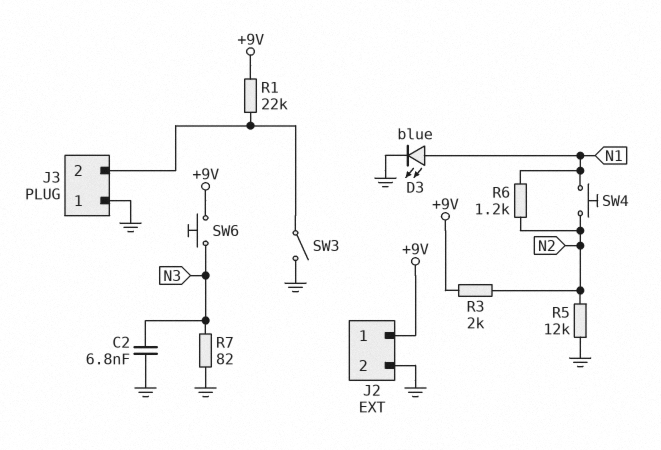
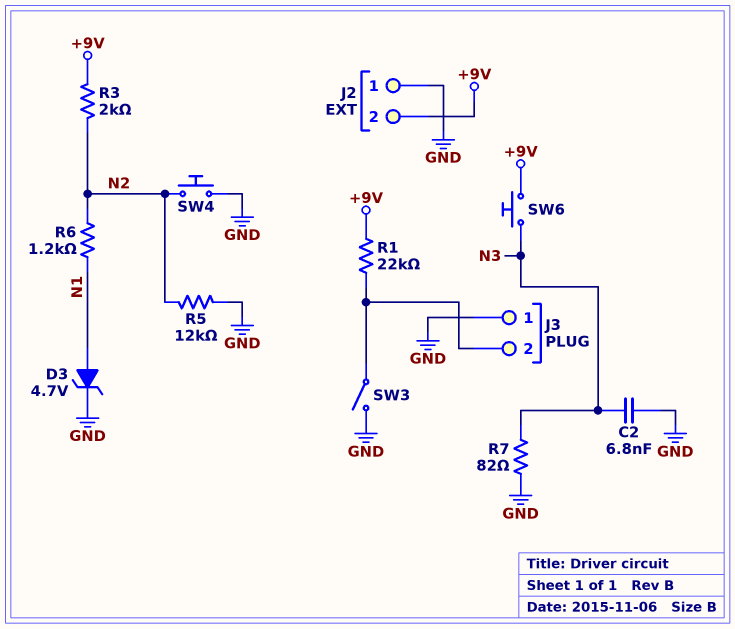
D3: LED blue (A N1, K GND) -> zener 4.7V (A N1, K GND)
J2 pin 1: +9V -> GND
J2 pin 2: GND -> +9V
SW4: button (N1, N2) -> button (GND, N2)

